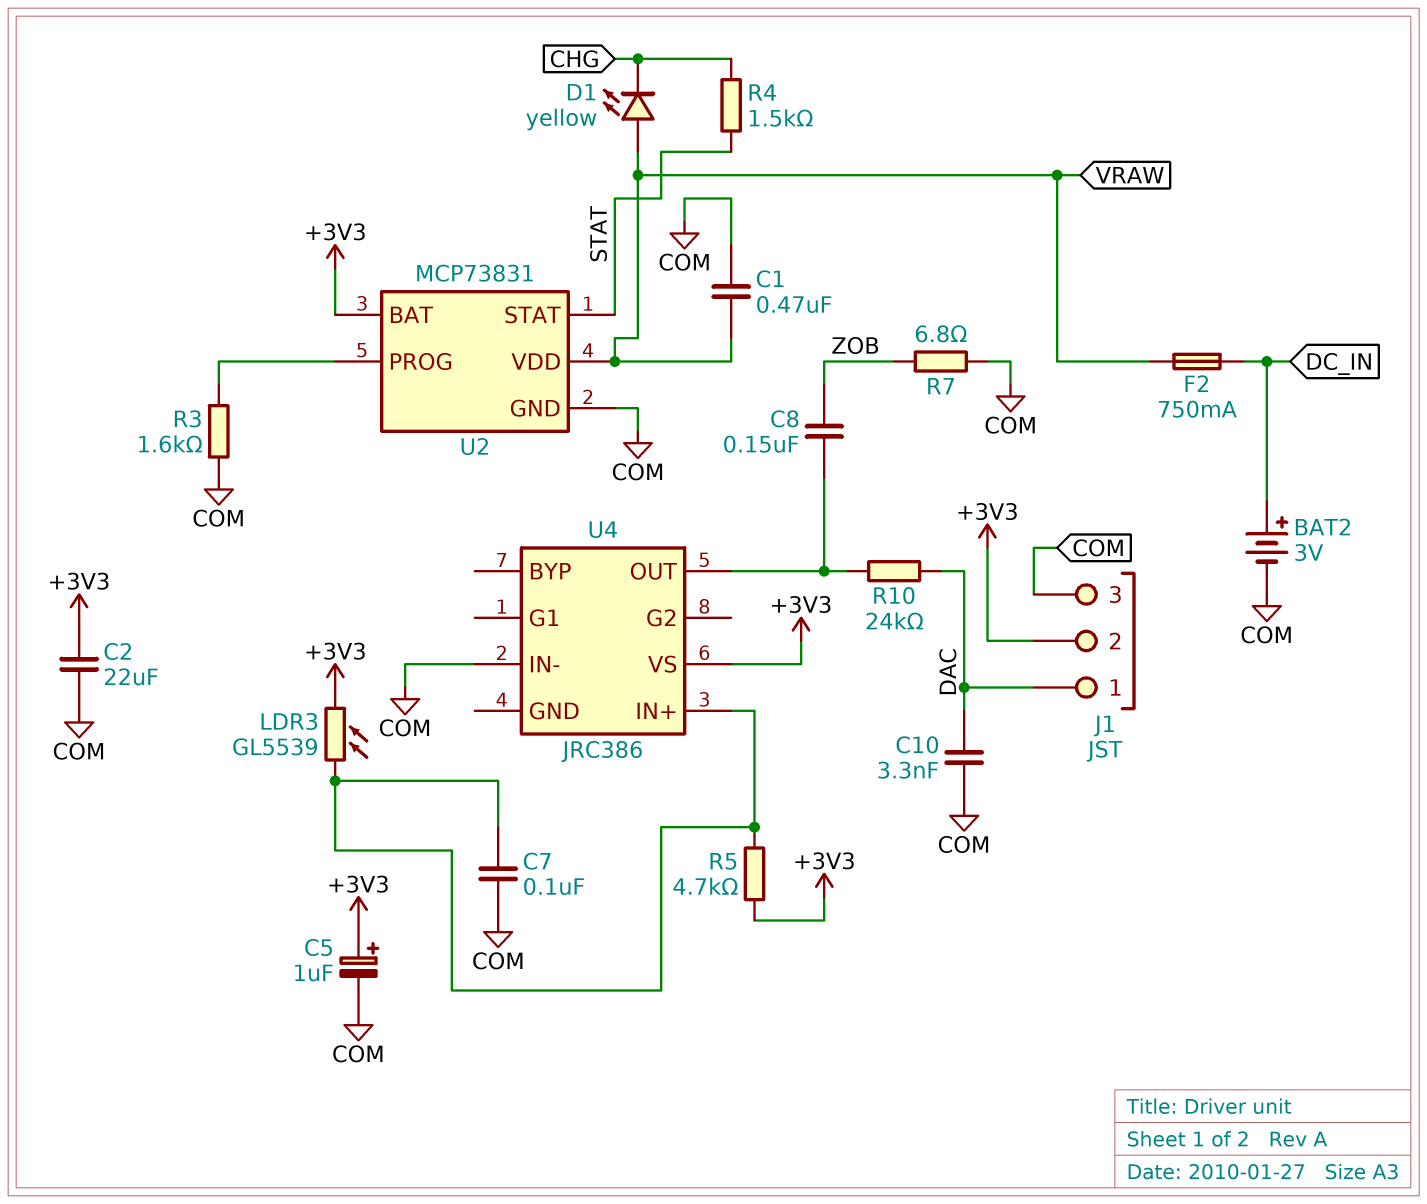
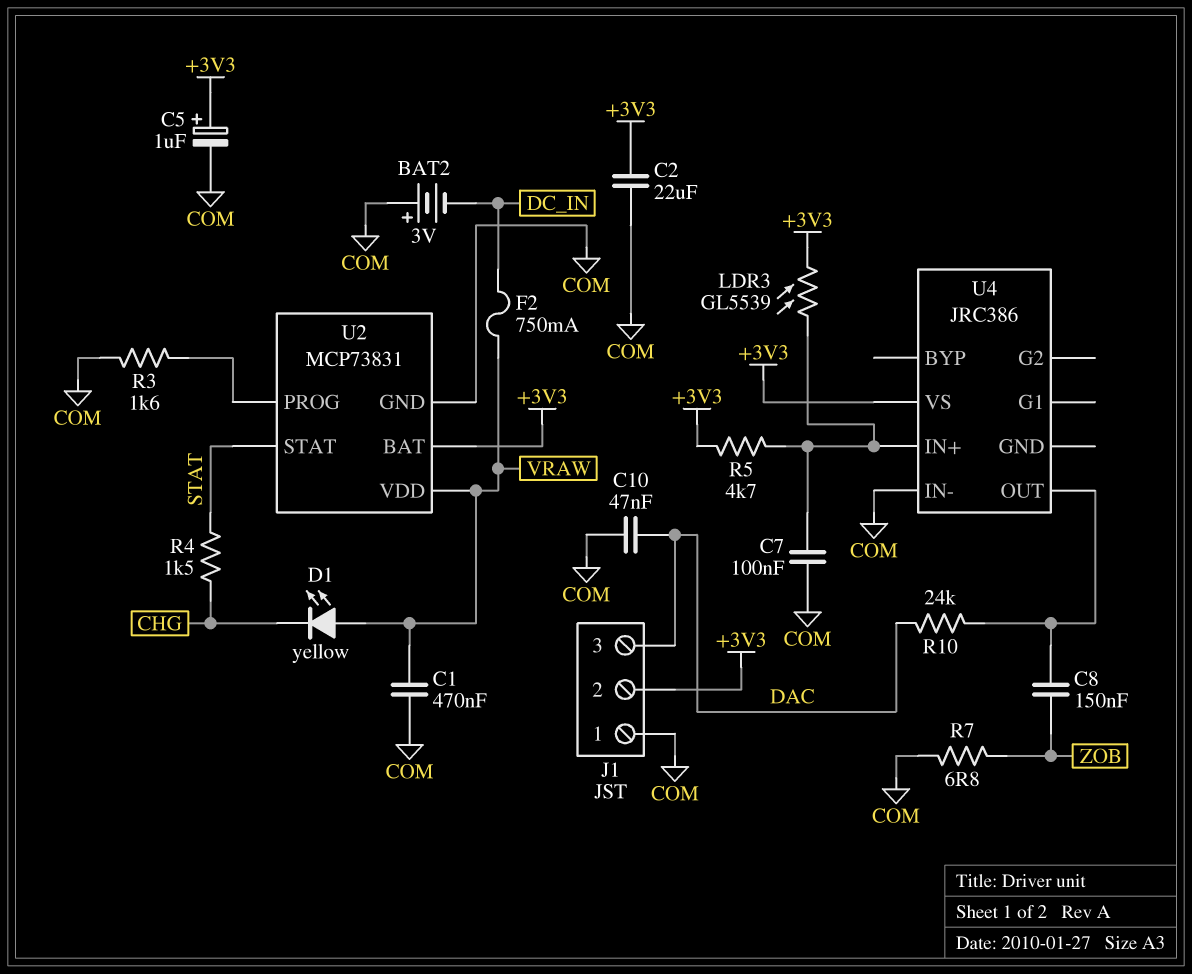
BAT2: 3V (plus DC_IN, minus COM) -> 3V (plus COM, minus DC_IN)
C10: 3.3nF (COM, DAC) -> 47nF (COM, DAC)
J1 pin 1: DAC -> COM
J1 pin 3: COM -> DAC

